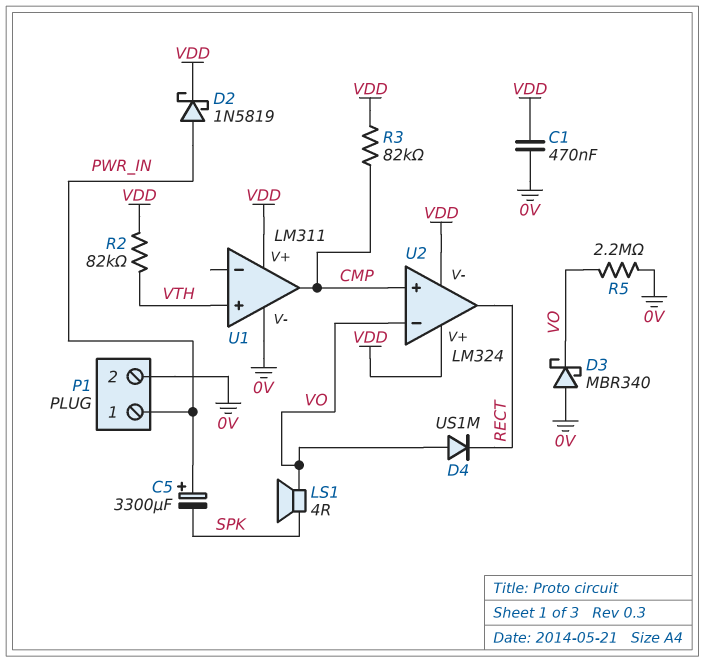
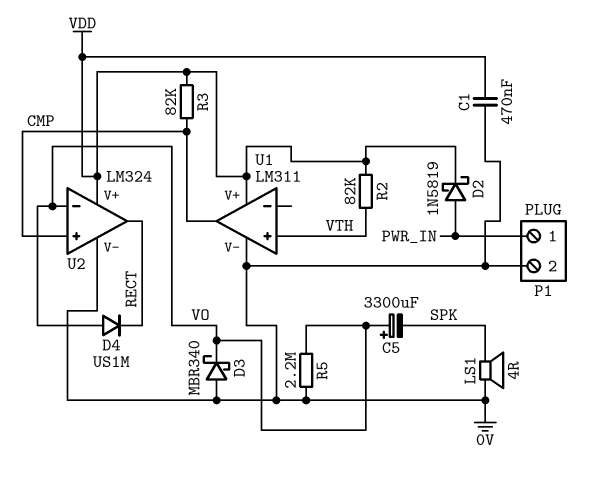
C5: 3300uF (plus PWR_IN, minus SPK) -> 3300uF (plus VO, minus SPK)
LS1: speaker 4R (SPK, VO) -> speaker 4R (0V, SPK)
U2 pin V-: VDD -> 0V

